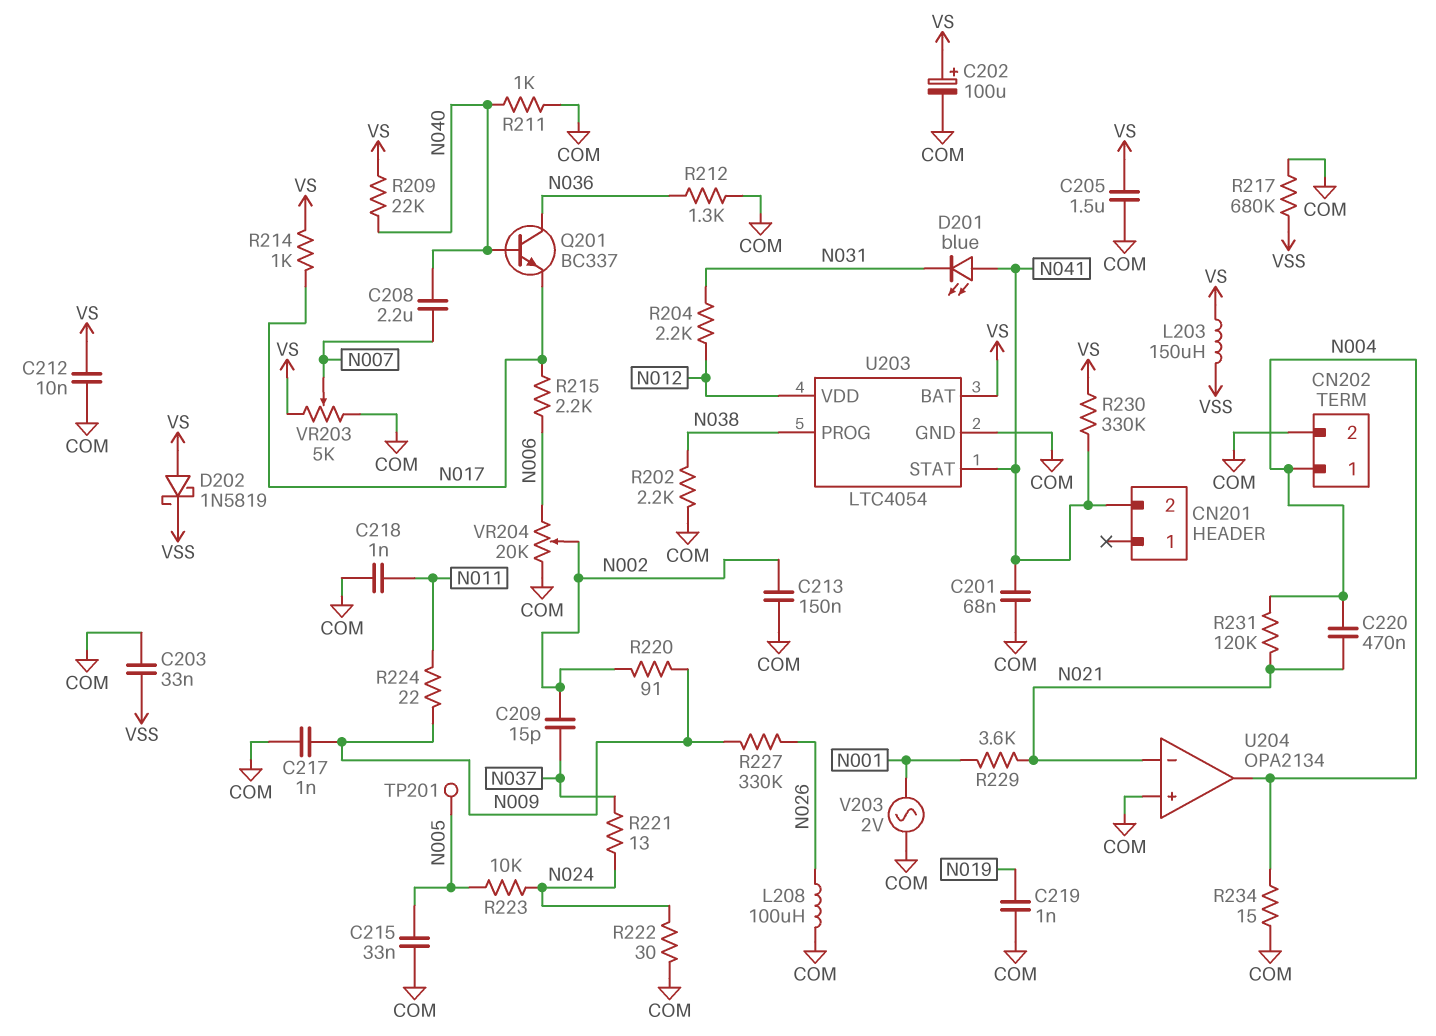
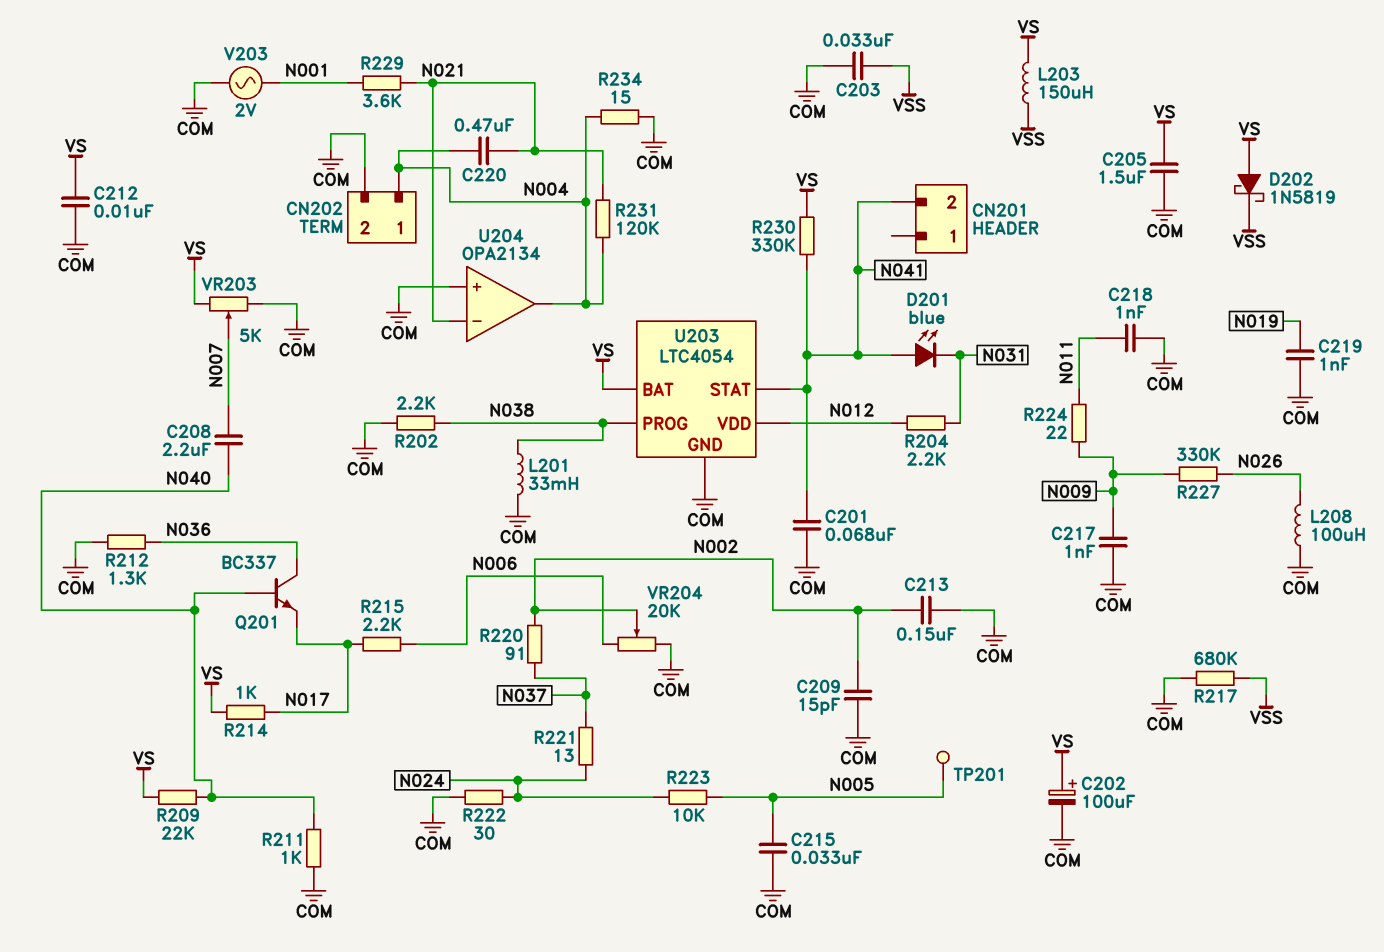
C209: 15pF (N002, N037) -> 15pF (COM, N002)
L201: none -> 33mH (COM, N038)
R220: 91 (N002, N009) -> 91 (N002, N037)

